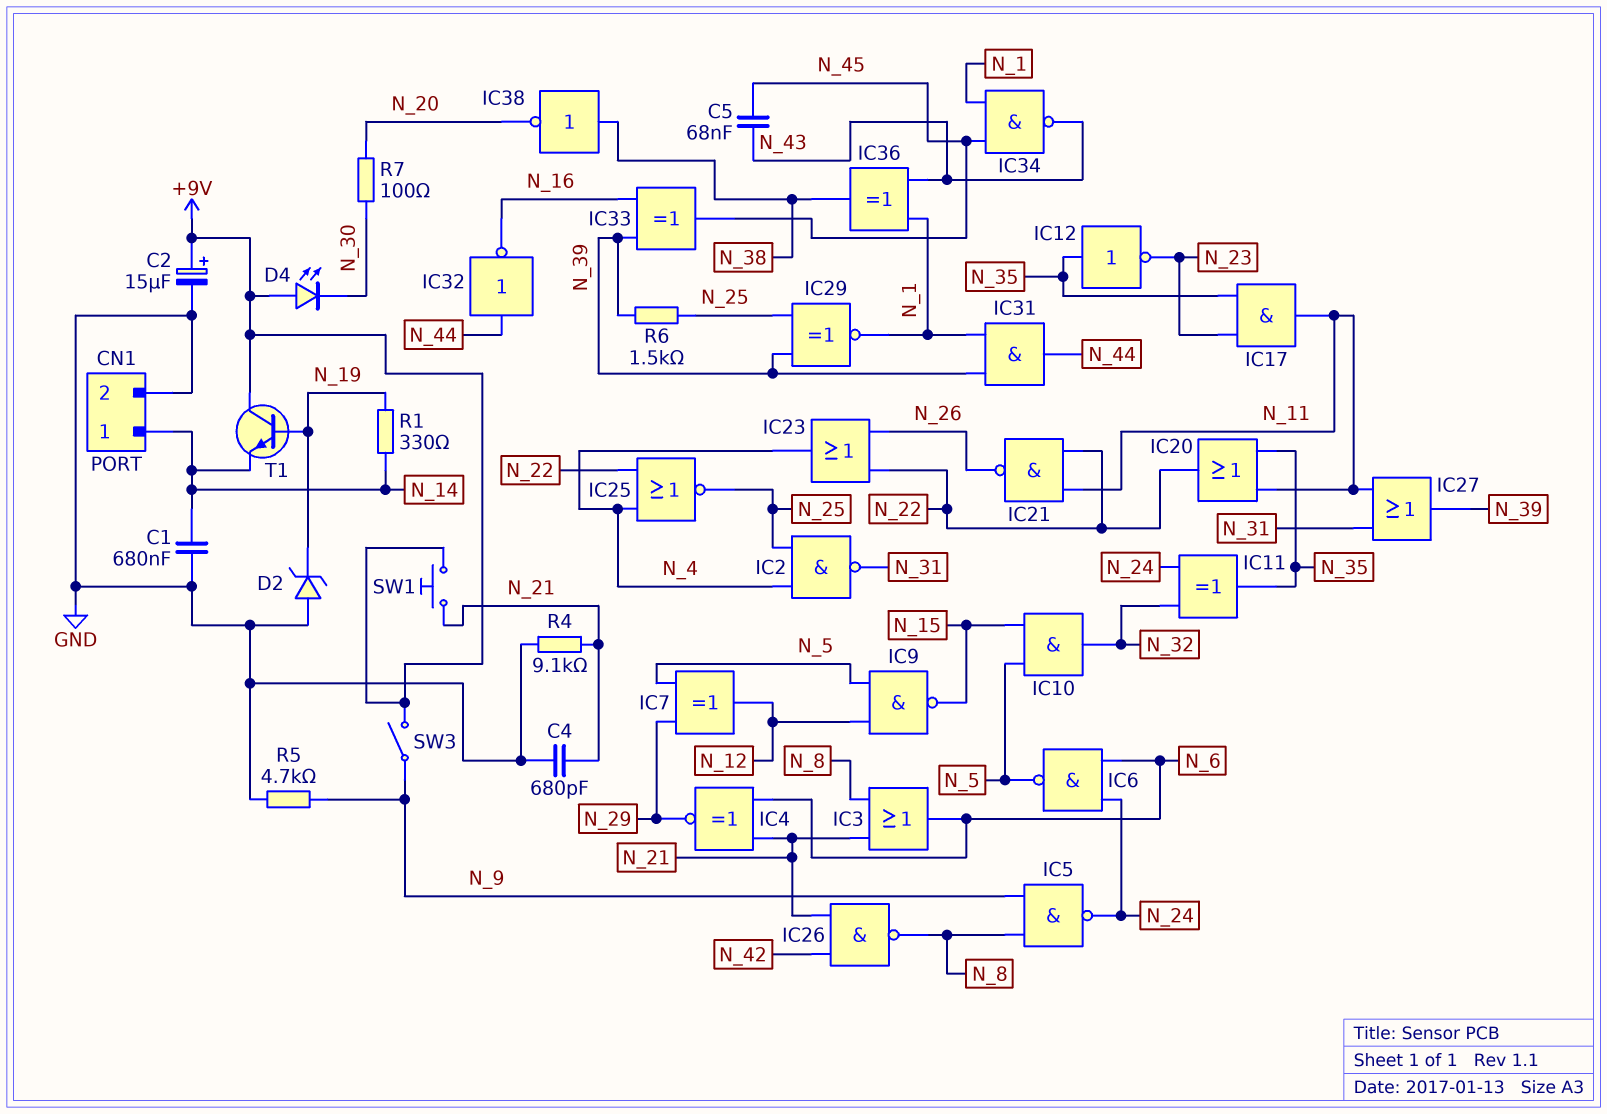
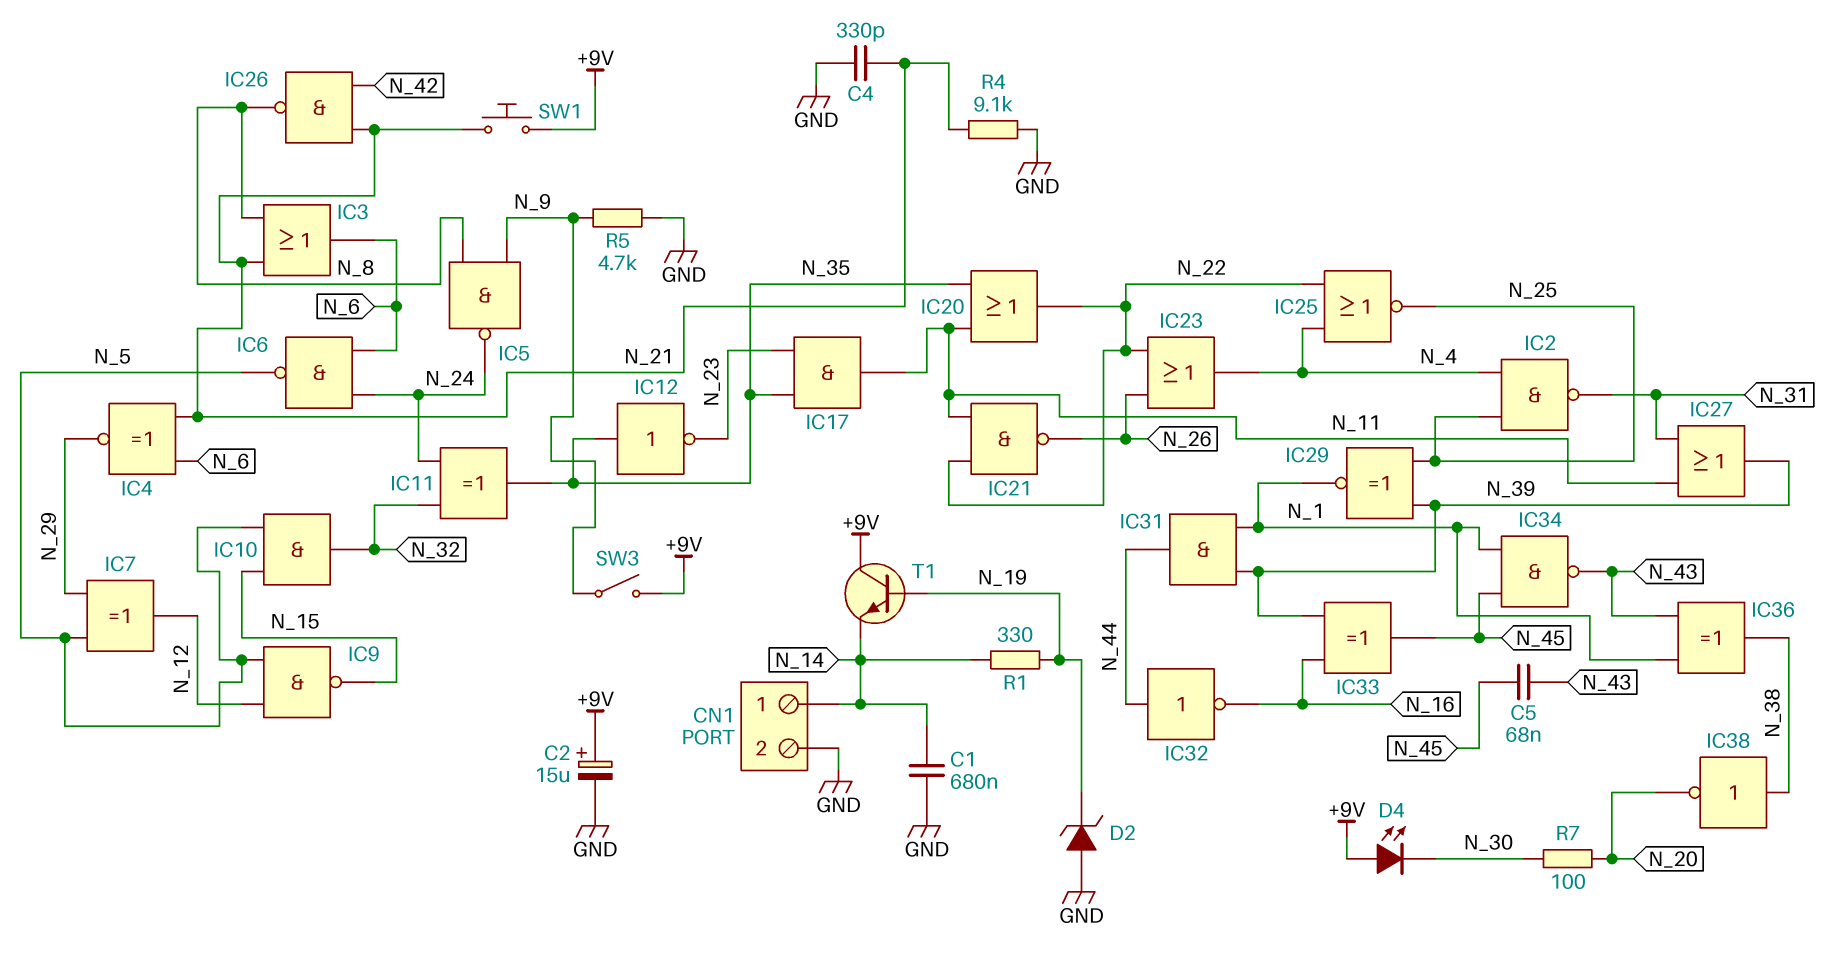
C4: 680pF (GND, N_21) -> 330pF (GND, N_21)
R6: 1.5k (N_25, N_39) -> none

